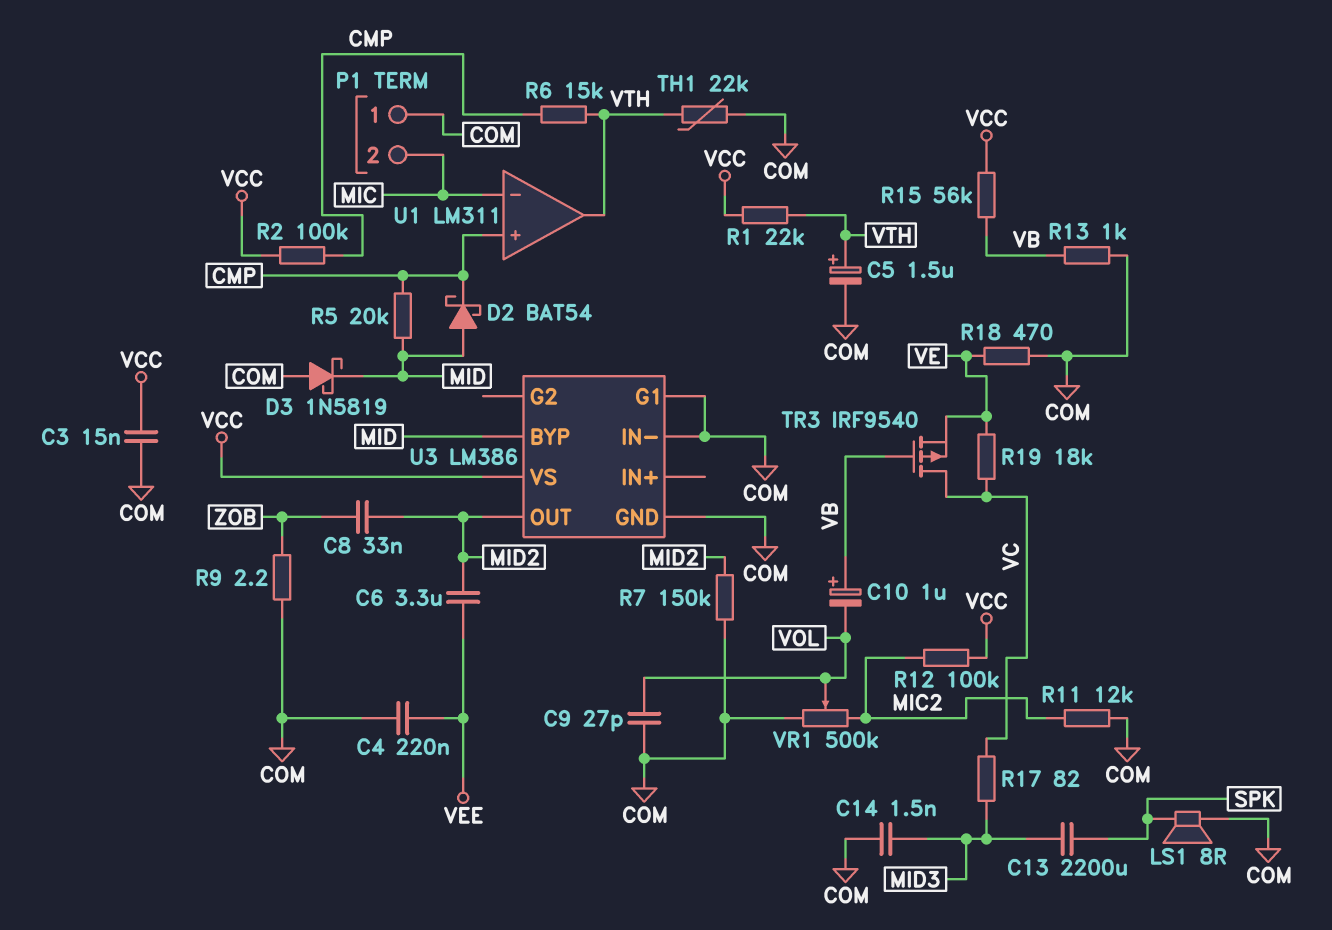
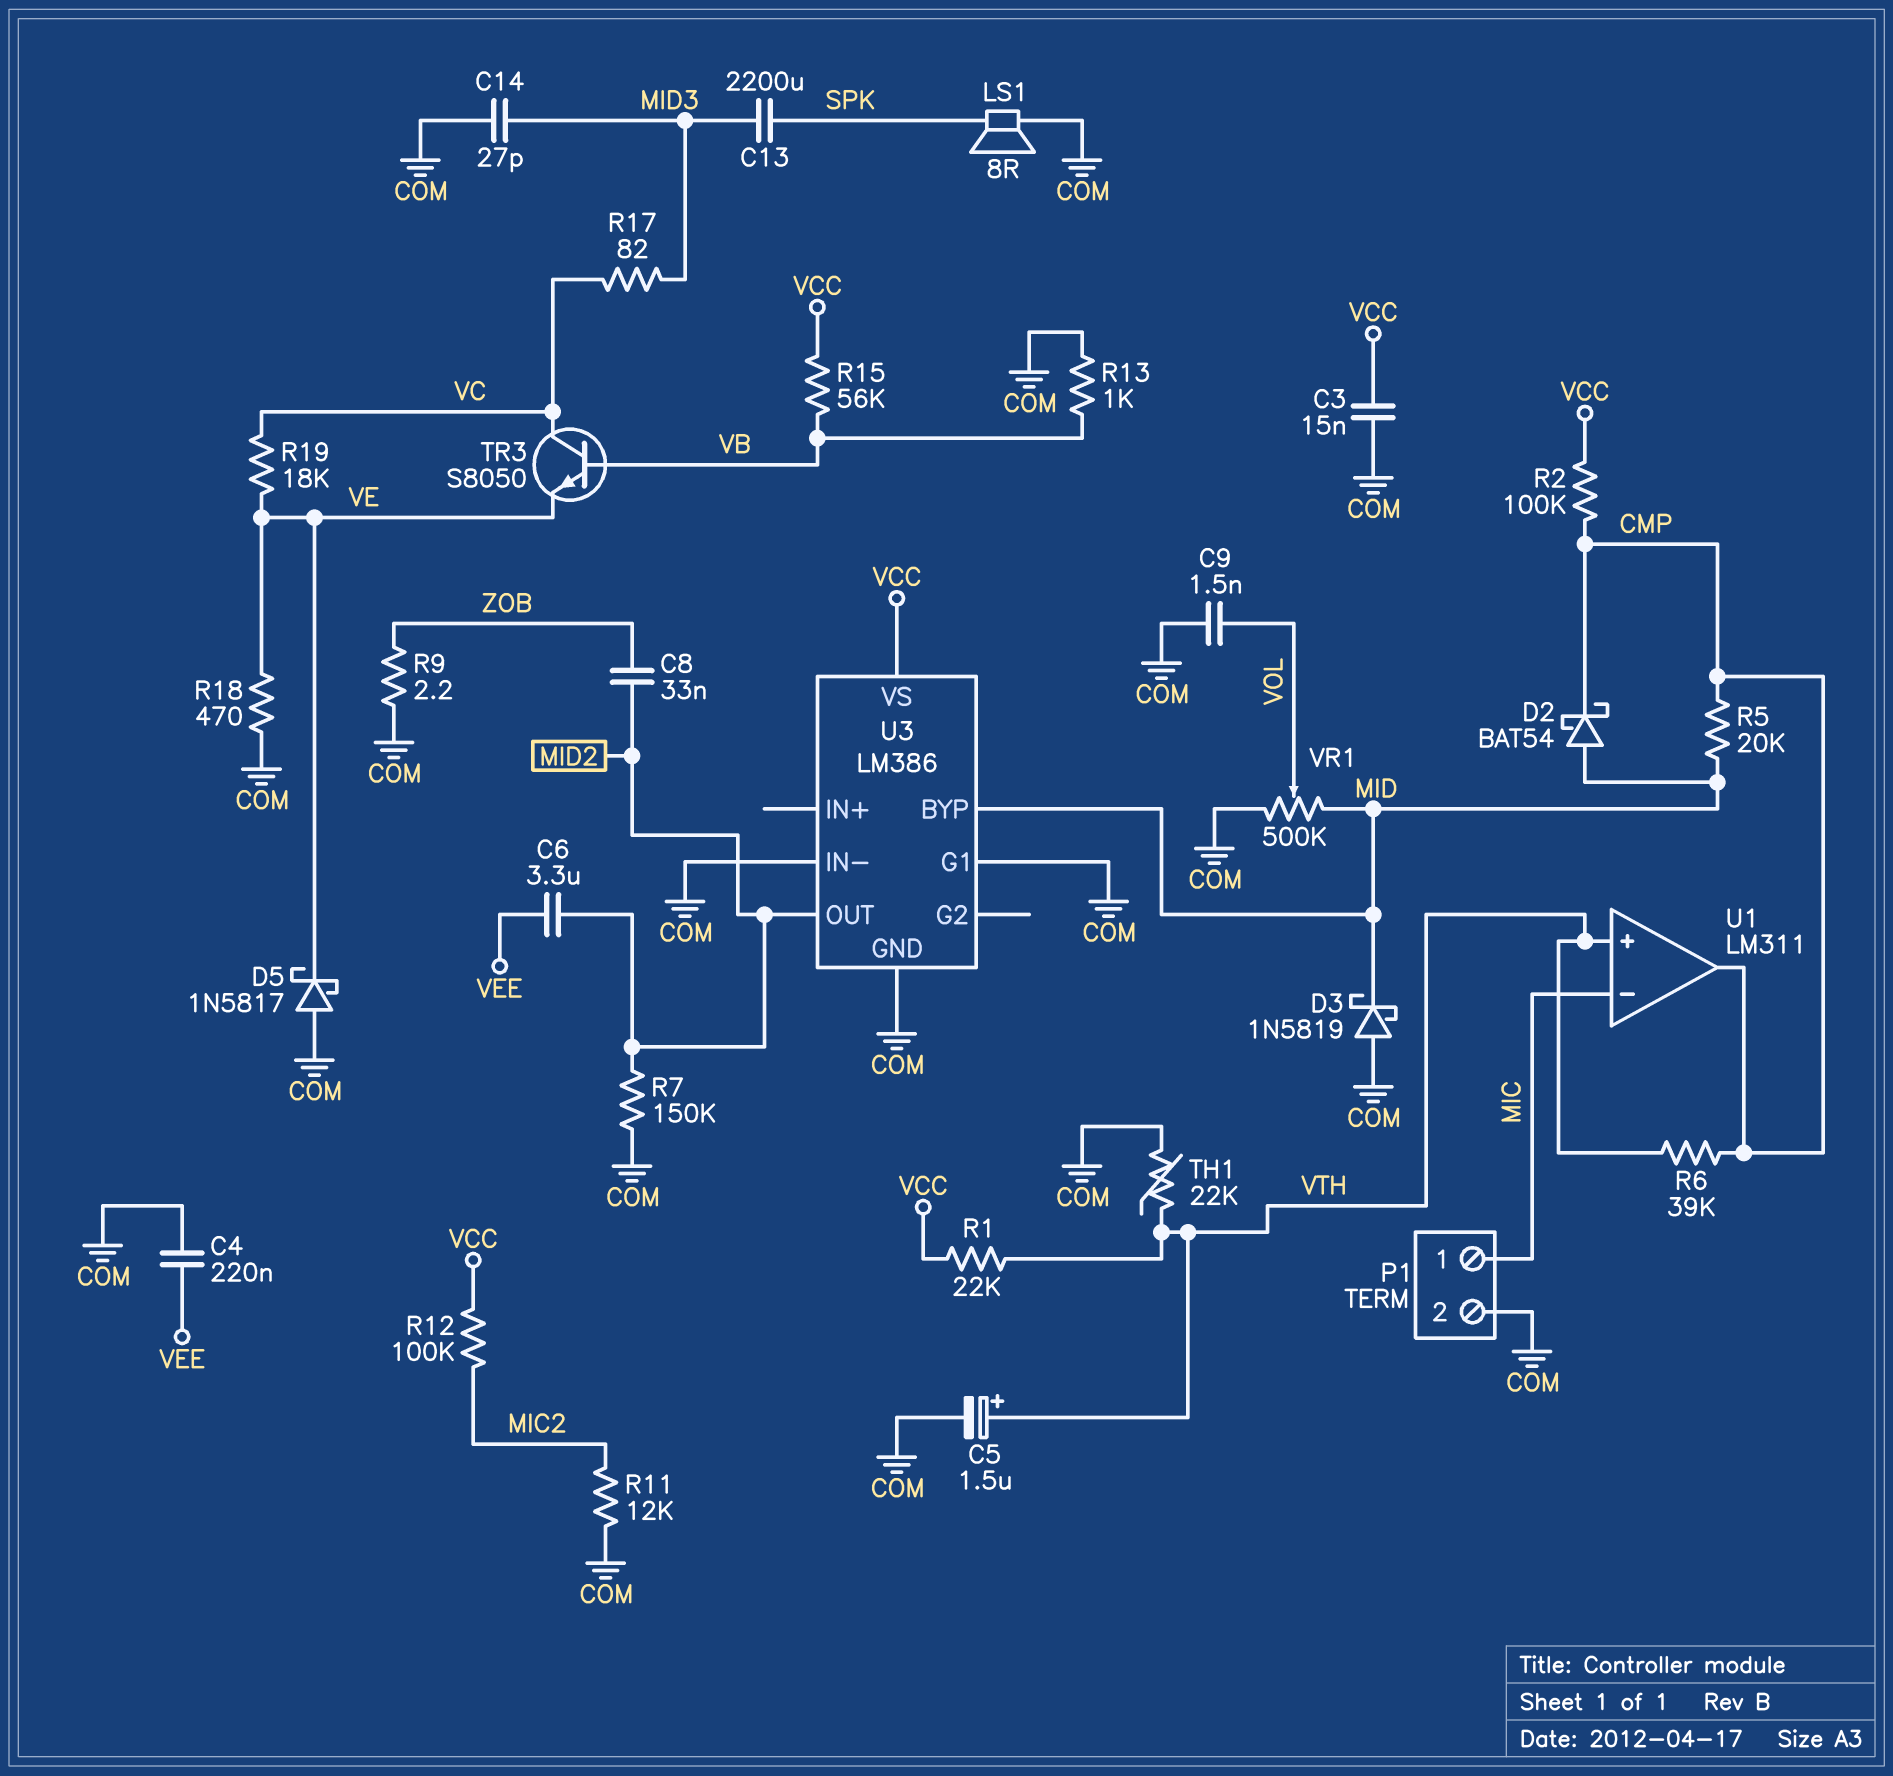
C9: 27pF (COM, VOL) -> 1.5nF (COM, VOL)
C10: 1uF (plus VB, minus VOL) -> none
C14: 1.5nF (COM, MID3) -> 27pF (COM, MID3)
D5: none -> schottky 1N5817 (A COM, K VE)
P1 pin 1: COM -> MIC
P1 pin 2: MIC -> COM
R6: 15k (CMP, VTH) -> 39k (CMP, VTH)
TR3: PMOS IRF9540 (G VB, D VC, S VE) -> NPN S8050 (B VB, C VC, E VE)
U1 pin in+: CMP -> VTH
U1 pin out: VTH -> CMP
VR1: 500k (COM, MIC2, wiper VOL) -> 500k (COM, MID, wiper VOL)

